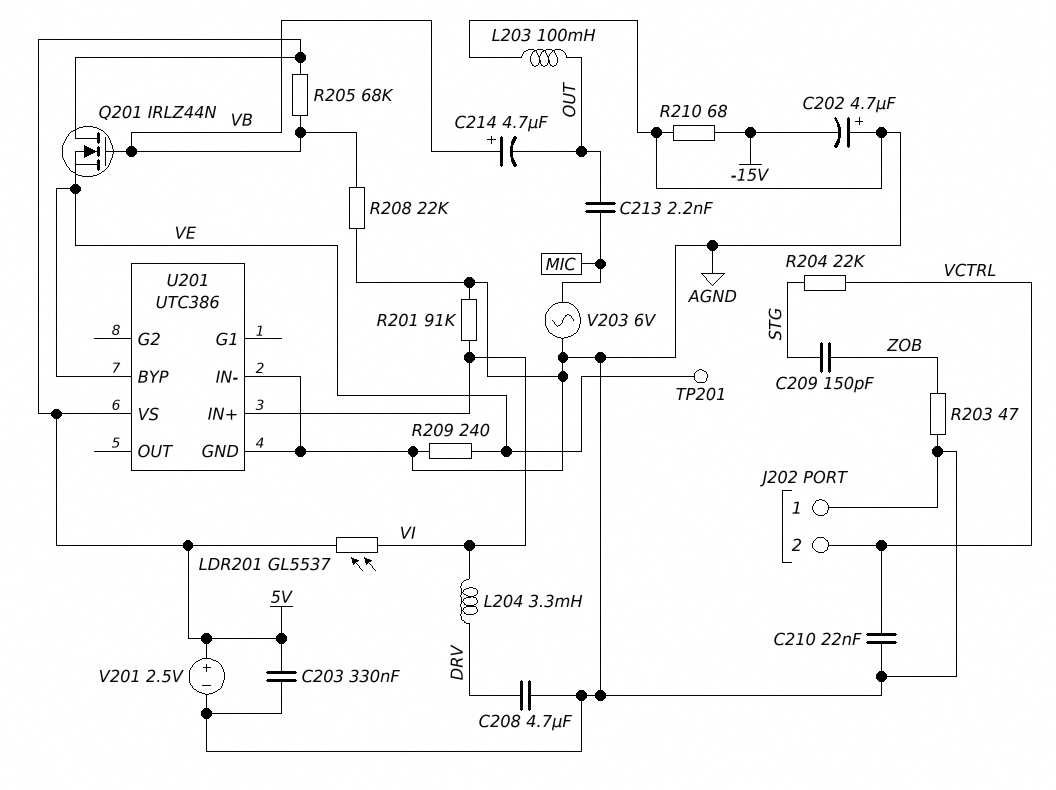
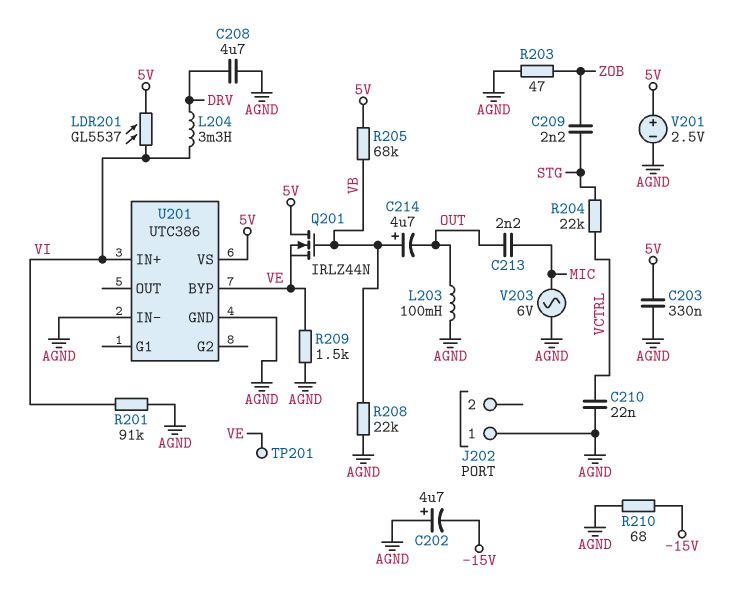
C209: 150pF (STG, ZOB) -> 2.2nF (STG, ZOB)
J202 pin 2: VCTRL -> none
R209: 240 (AGND, VE) -> 1.5k (AGND, VE)

